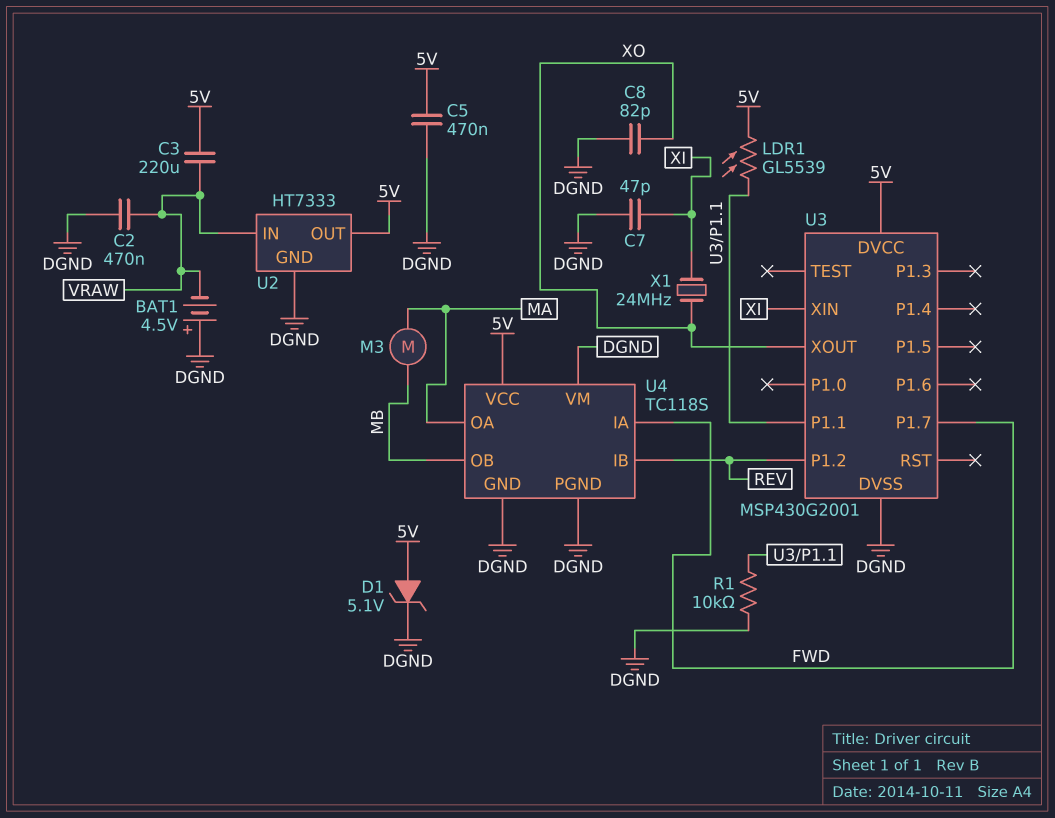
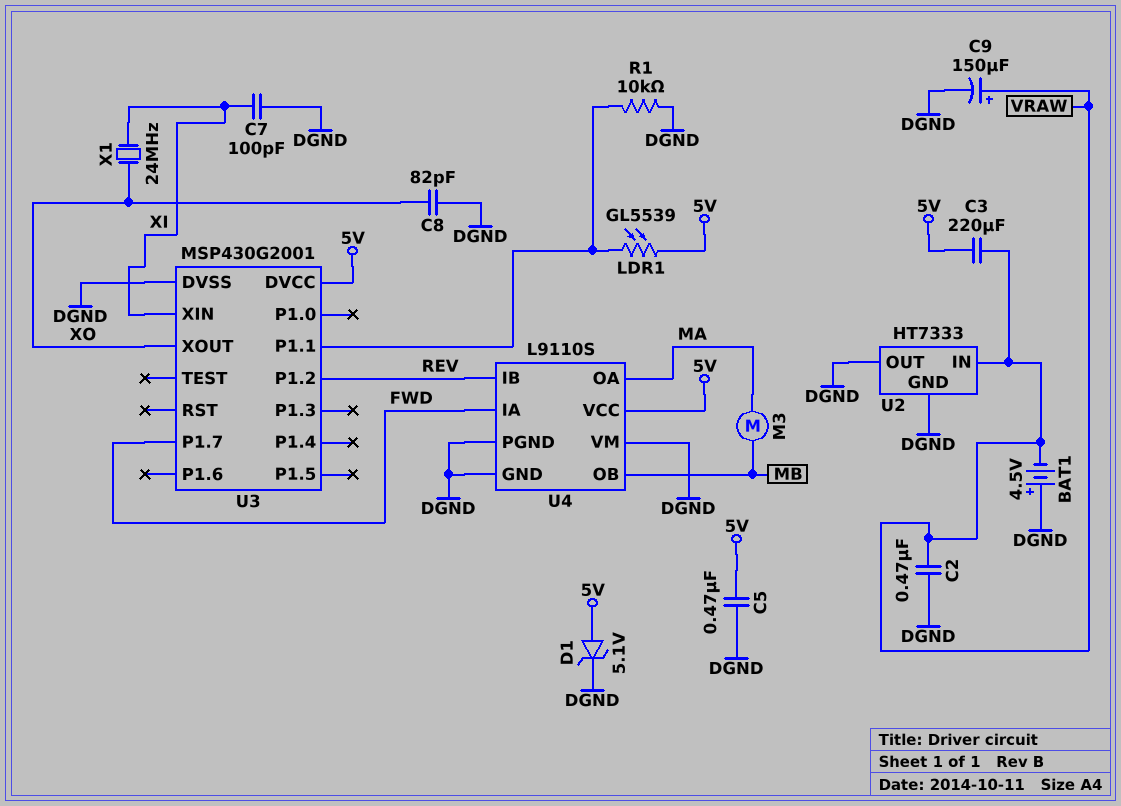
C7: 47pF (DGND, XI) -> 100pF (DGND, XI)
C9: none -> 150uF (plus VRAW, minus DGND)
U2 pin OUT: 5V -> DGND
U4: TC118S -> L9110S

